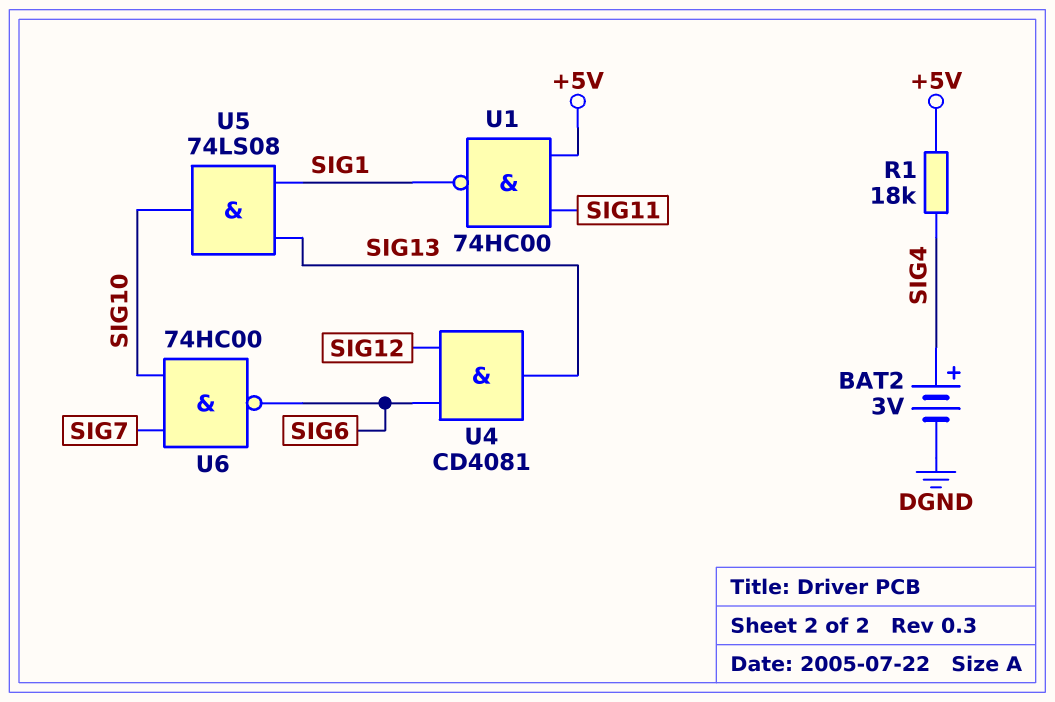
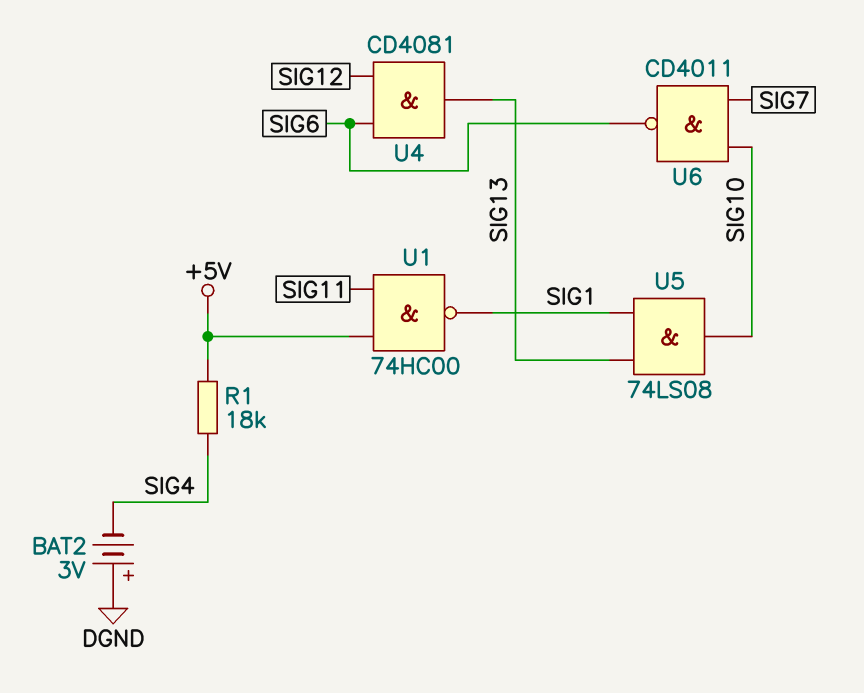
BAT2: 3V (plus SIG4, minus DGND) -> 3V (plus DGND, minus SIG4)
U6: NAND 74HC00 (in SIG7, in SIG10, out SIG6) -> NAND CD4011 (in SIG7, in SIG10, out SIG6)

